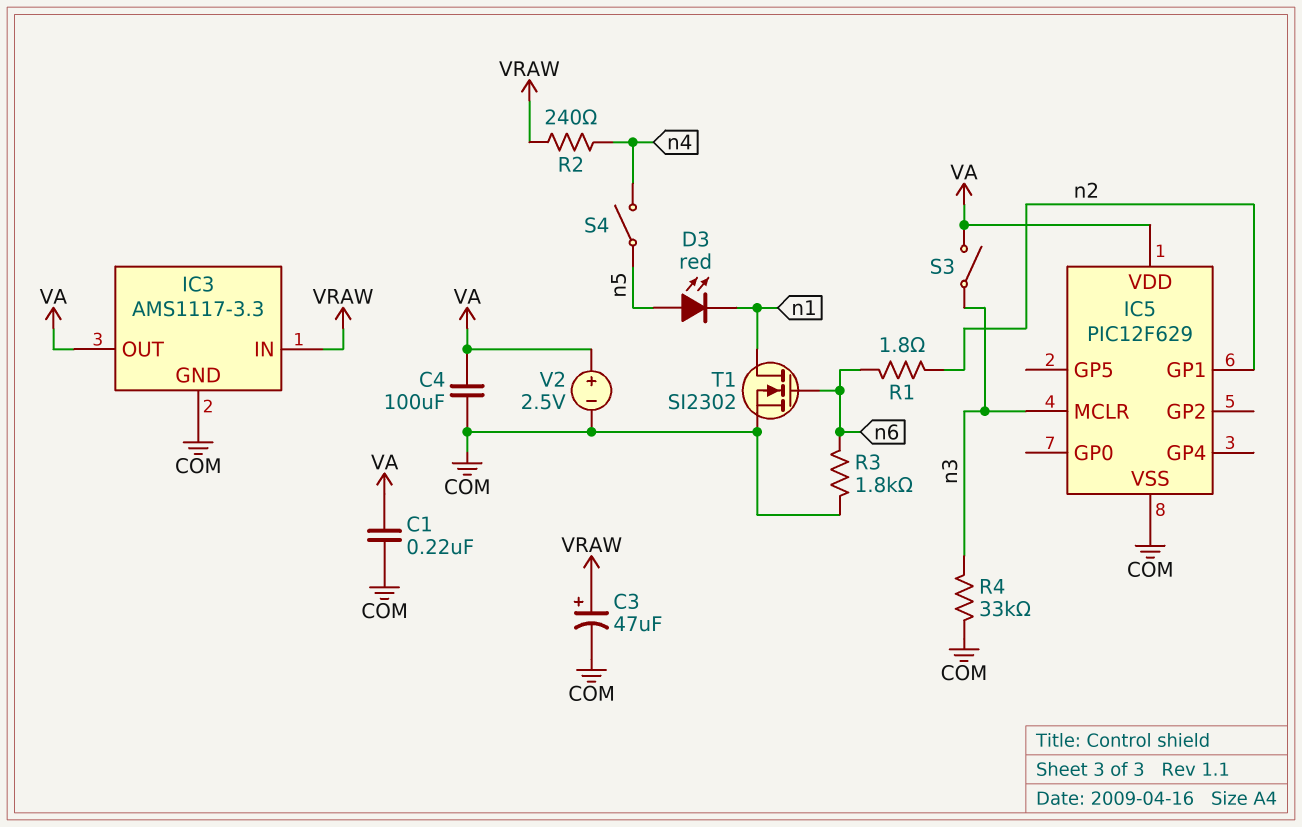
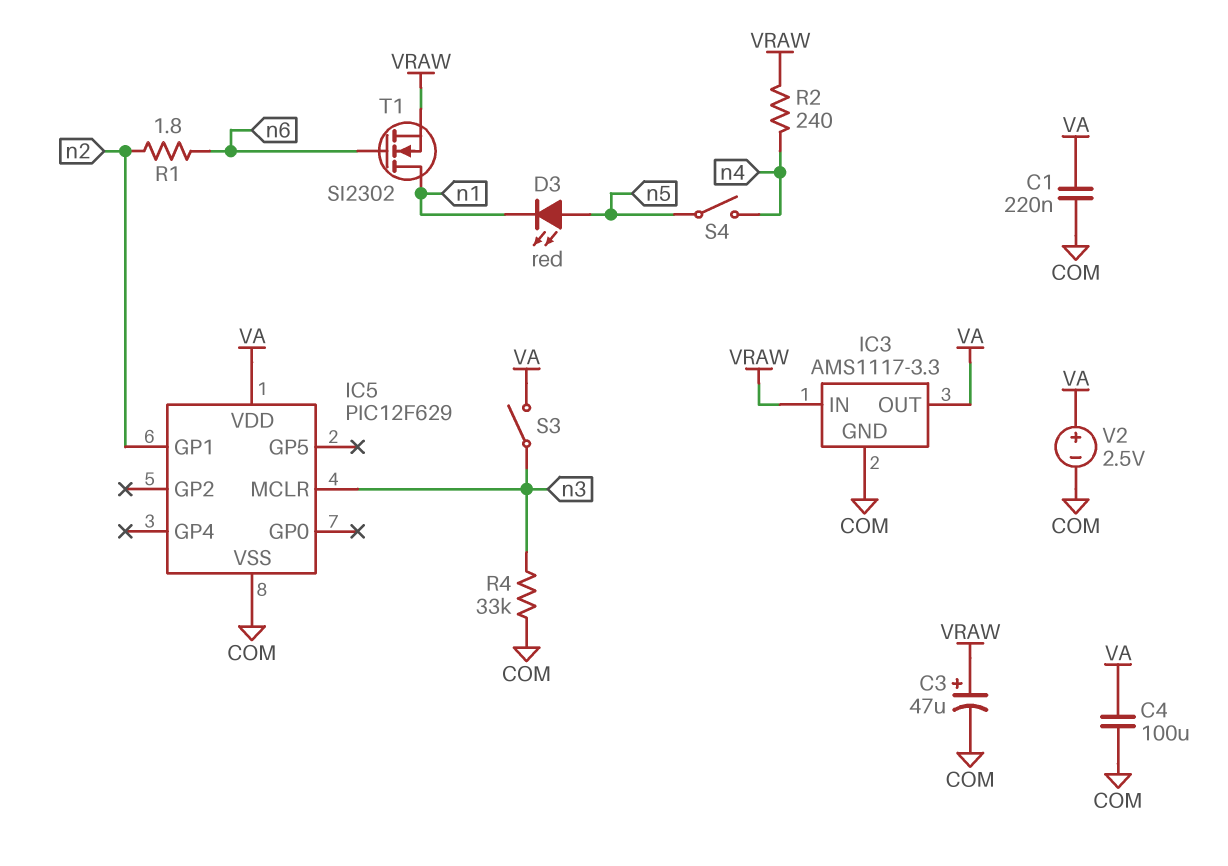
R3: 1.8k (COM, n6) -> none
T1: NMOS SI2302 (G n6, D n1, S COM) -> NMOS SI2302 (G n6, D n1, S VRAW)

